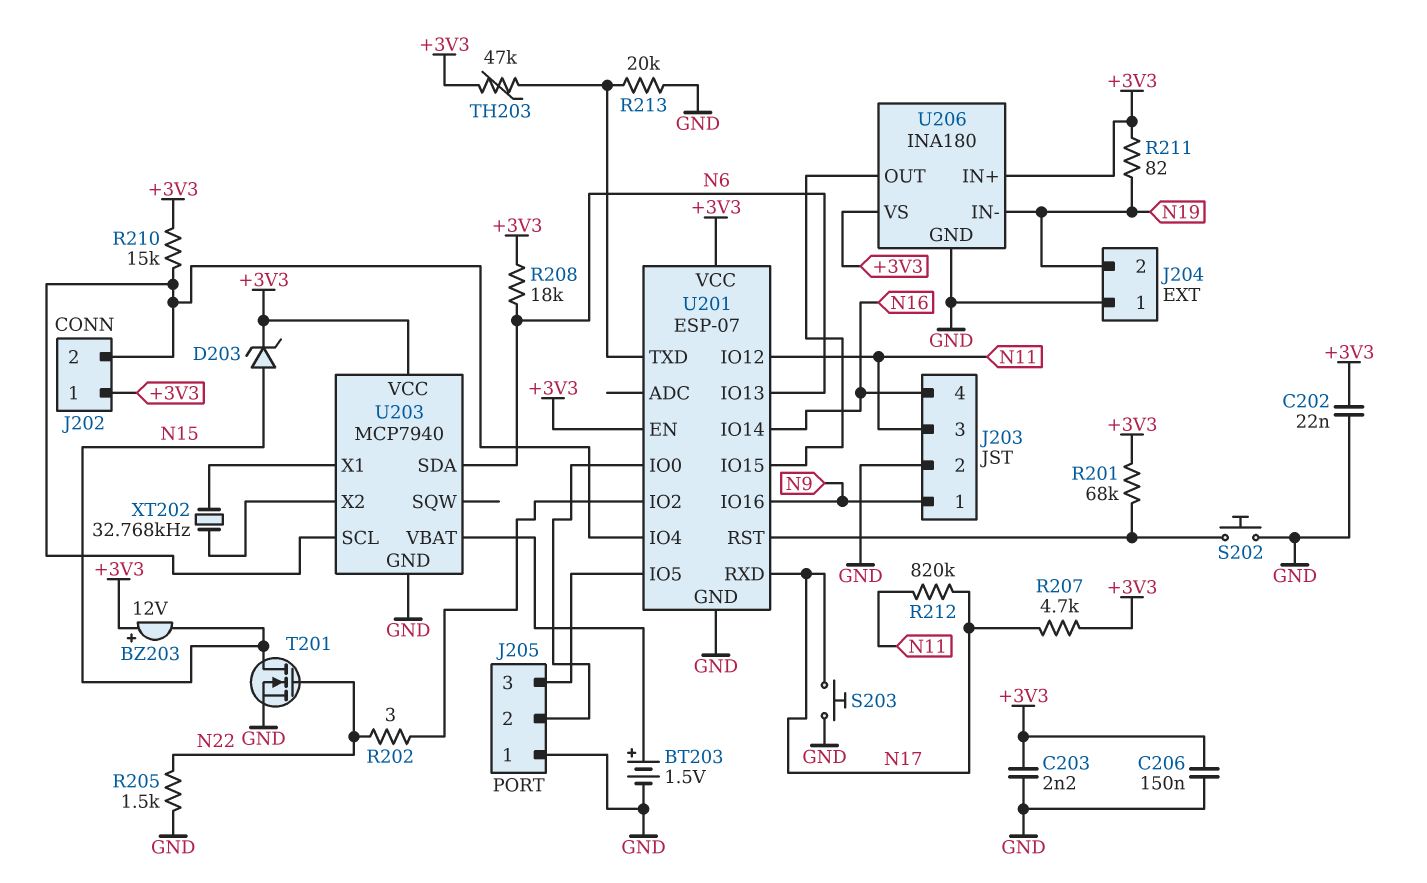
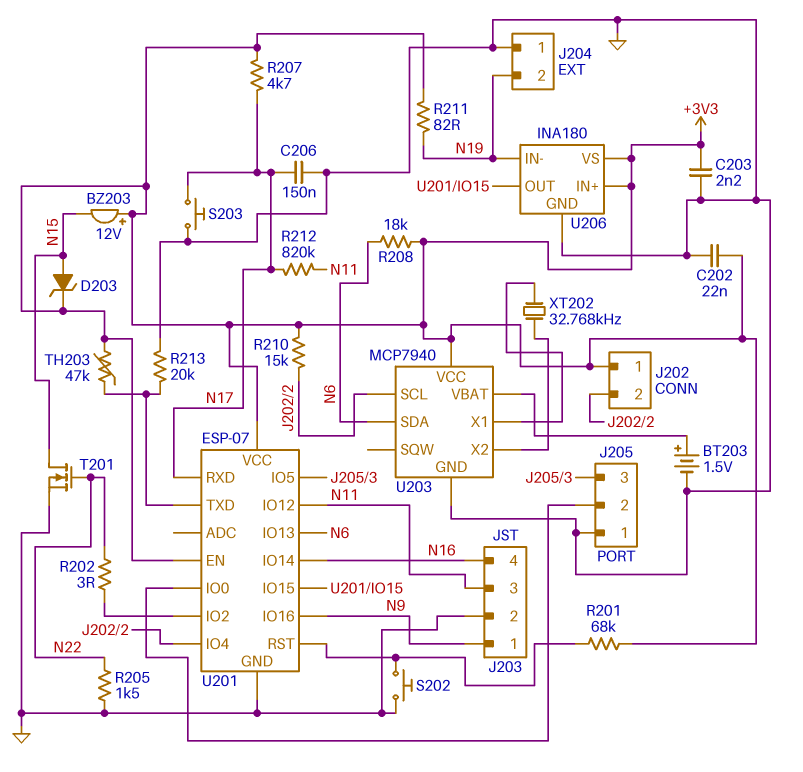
C206: 150nF (+3V3, GND) -> 150nF (GND, N17)

